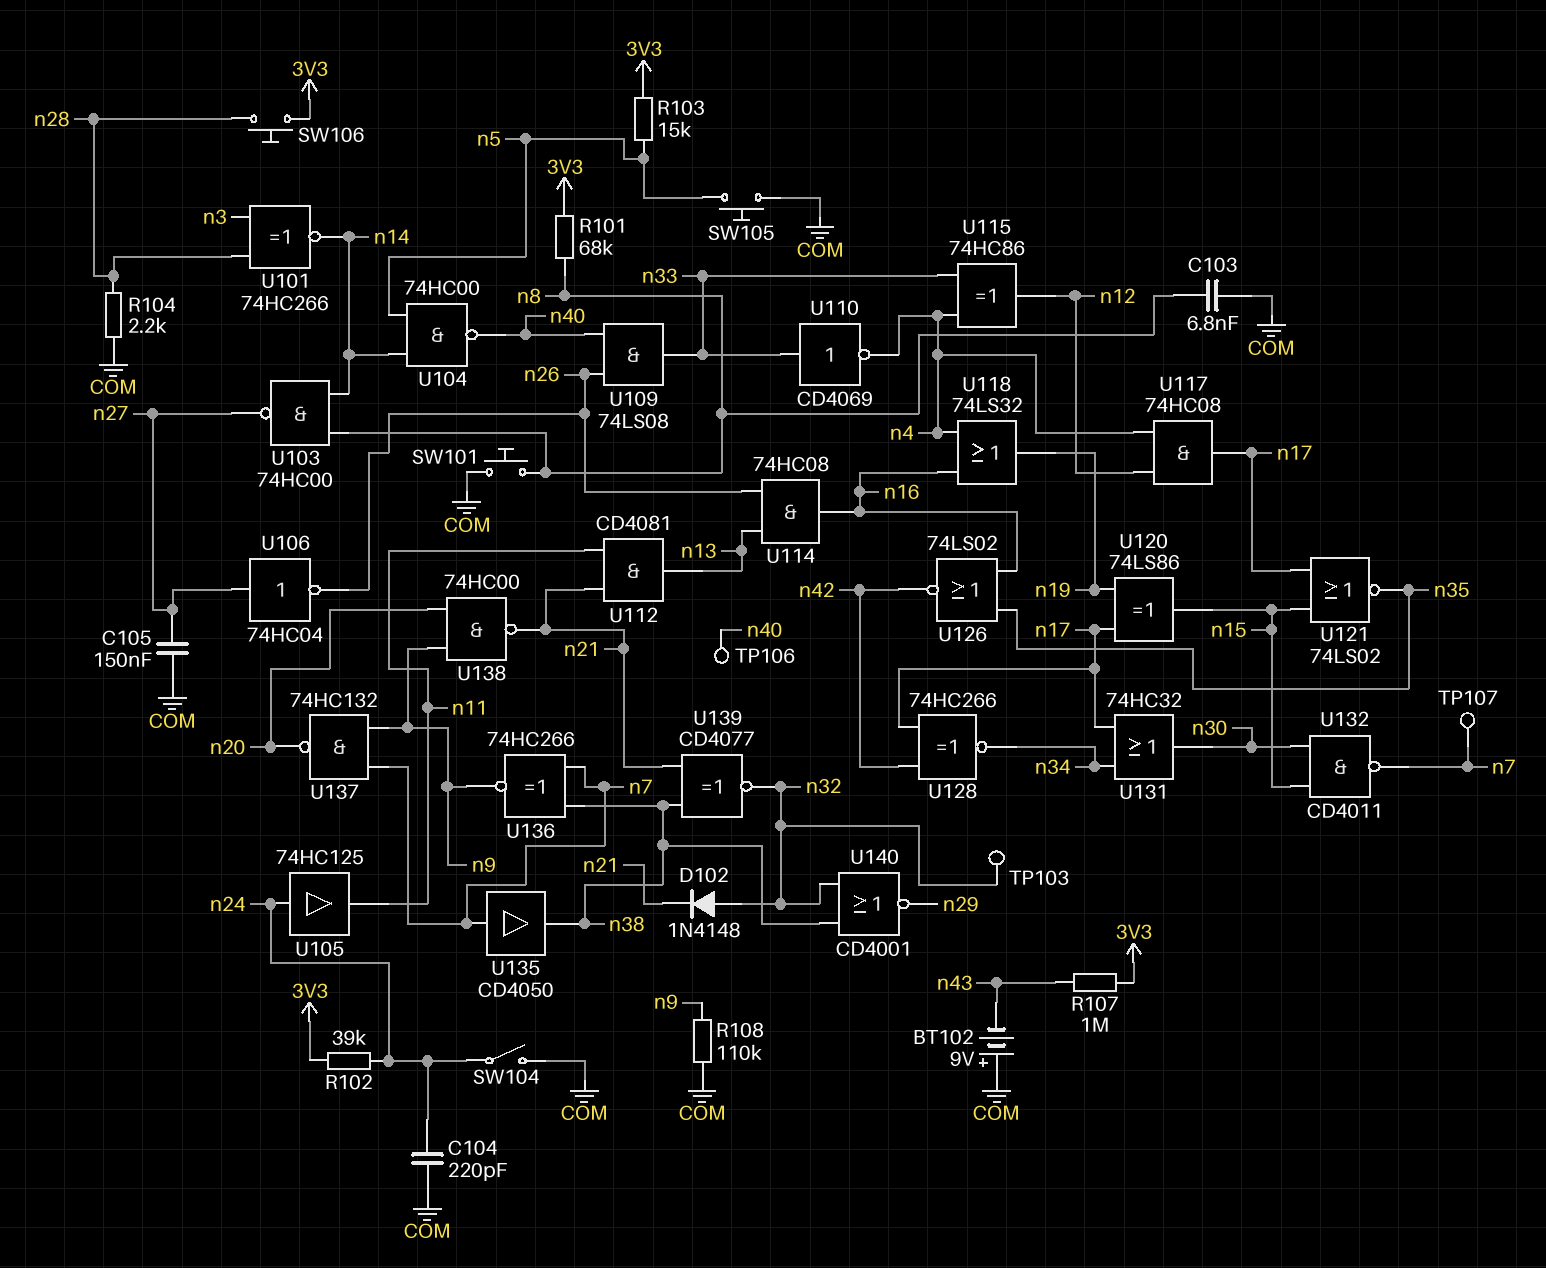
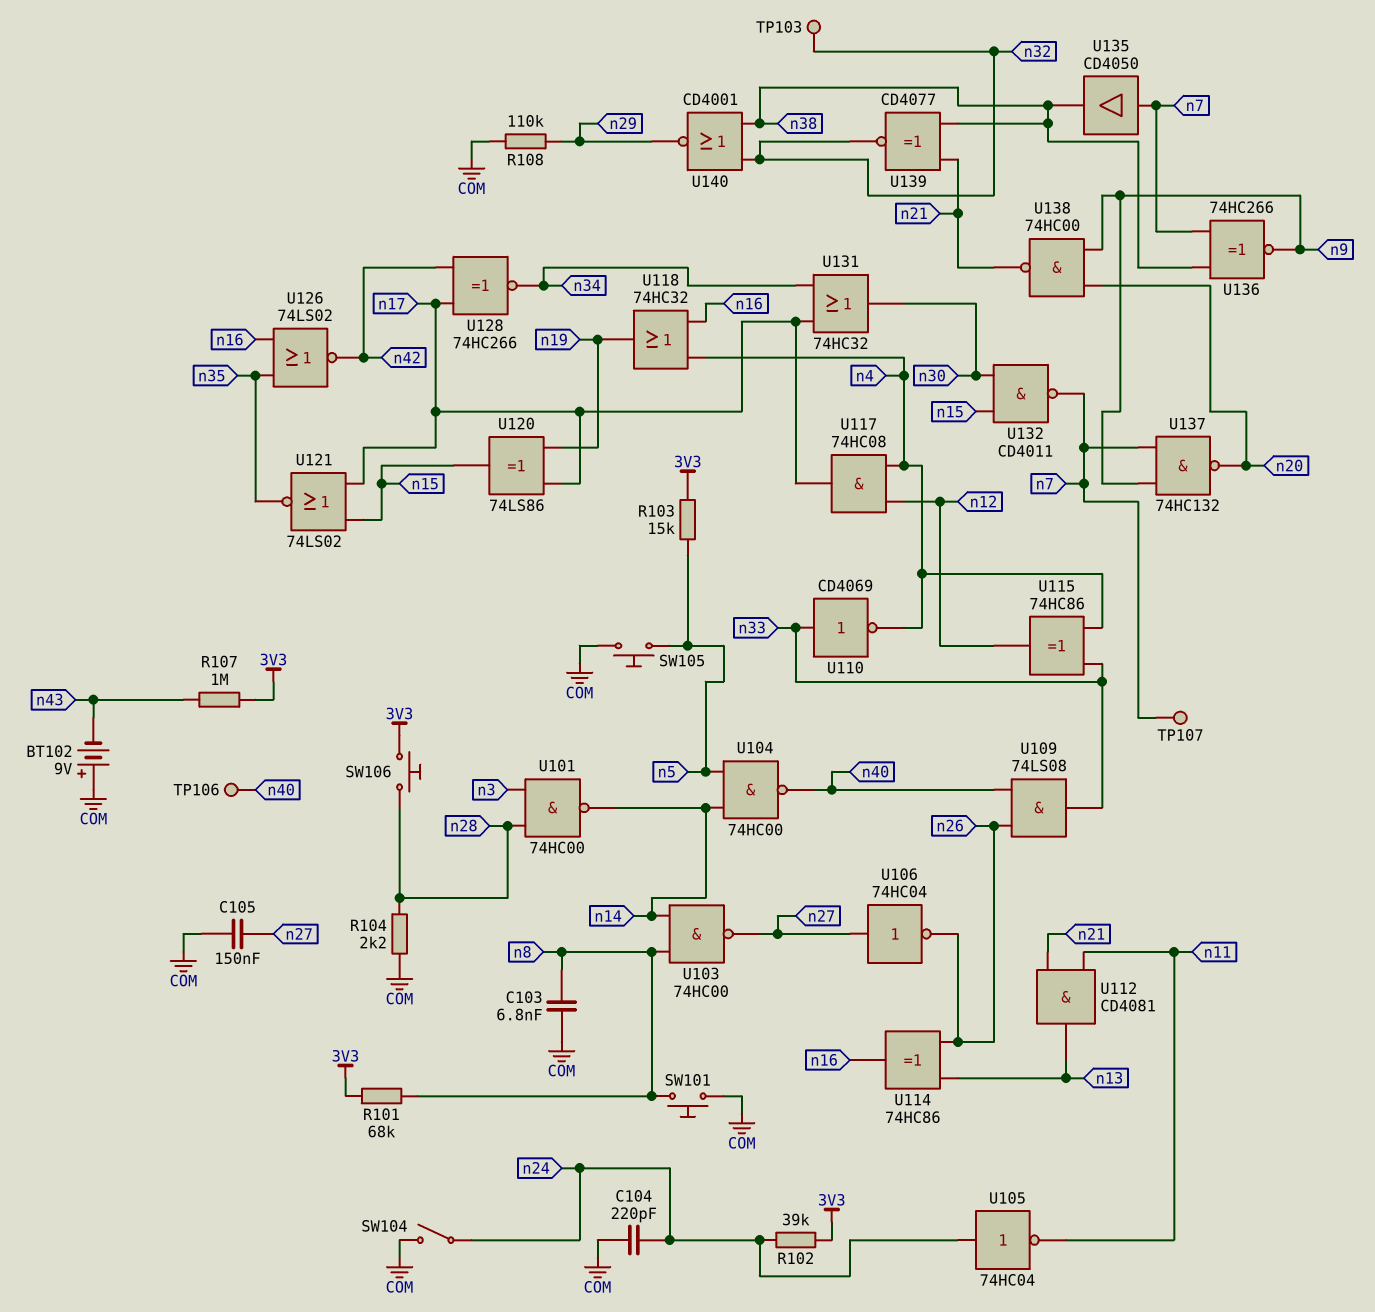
D102: diode 1N4148 (A n32, K n21) -> none
R108: 110k (COM, n9) -> 110k (COM, n29)
U101: XNOR 74HC266 (in n3, in n28, out n14) -> NAND 74HC00 (in n3, in n28, out n14)
U105: buffer 74HC125 (in n24, out n11) -> NOT 74HC04 (in n24, out n11)
U114: AND 74HC08 (in n13, in n26, out n16) -> XOR 74HC86 (in n13, in n26, out n16)
U118: OR 74LS32 (in n4, in n16, out n19) -> OR 74HC32 (in n4, in n16, out n19)

